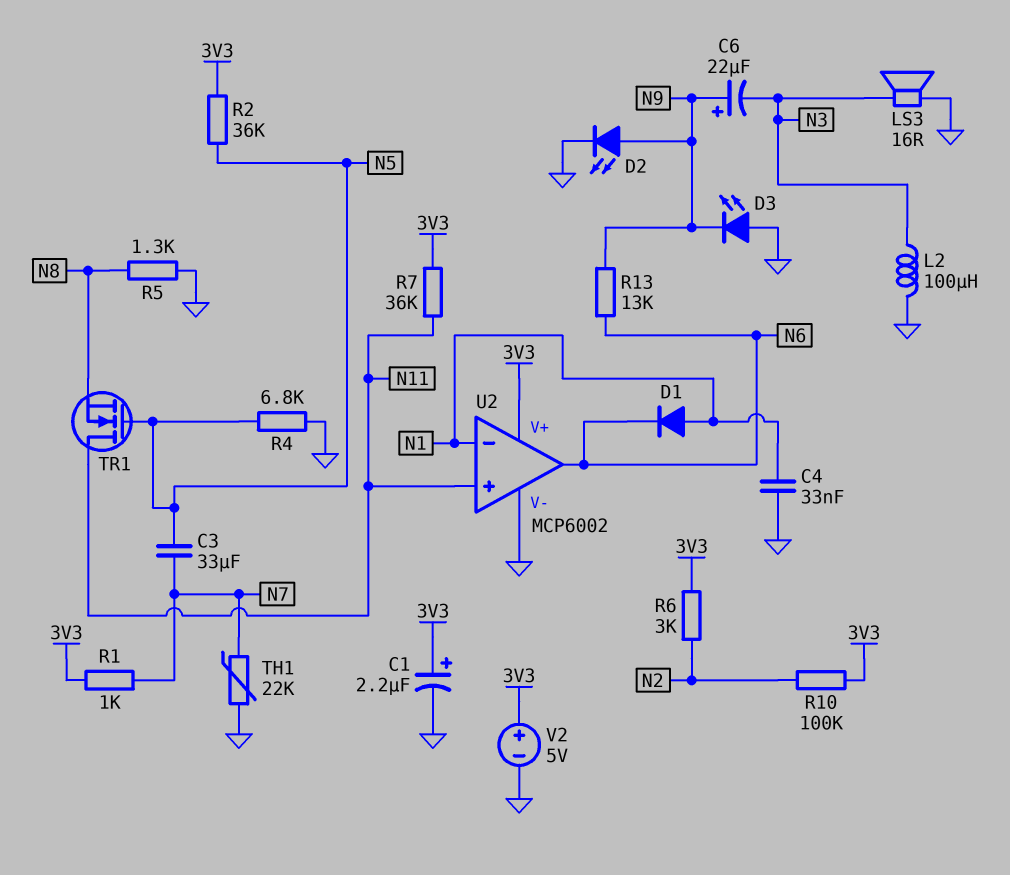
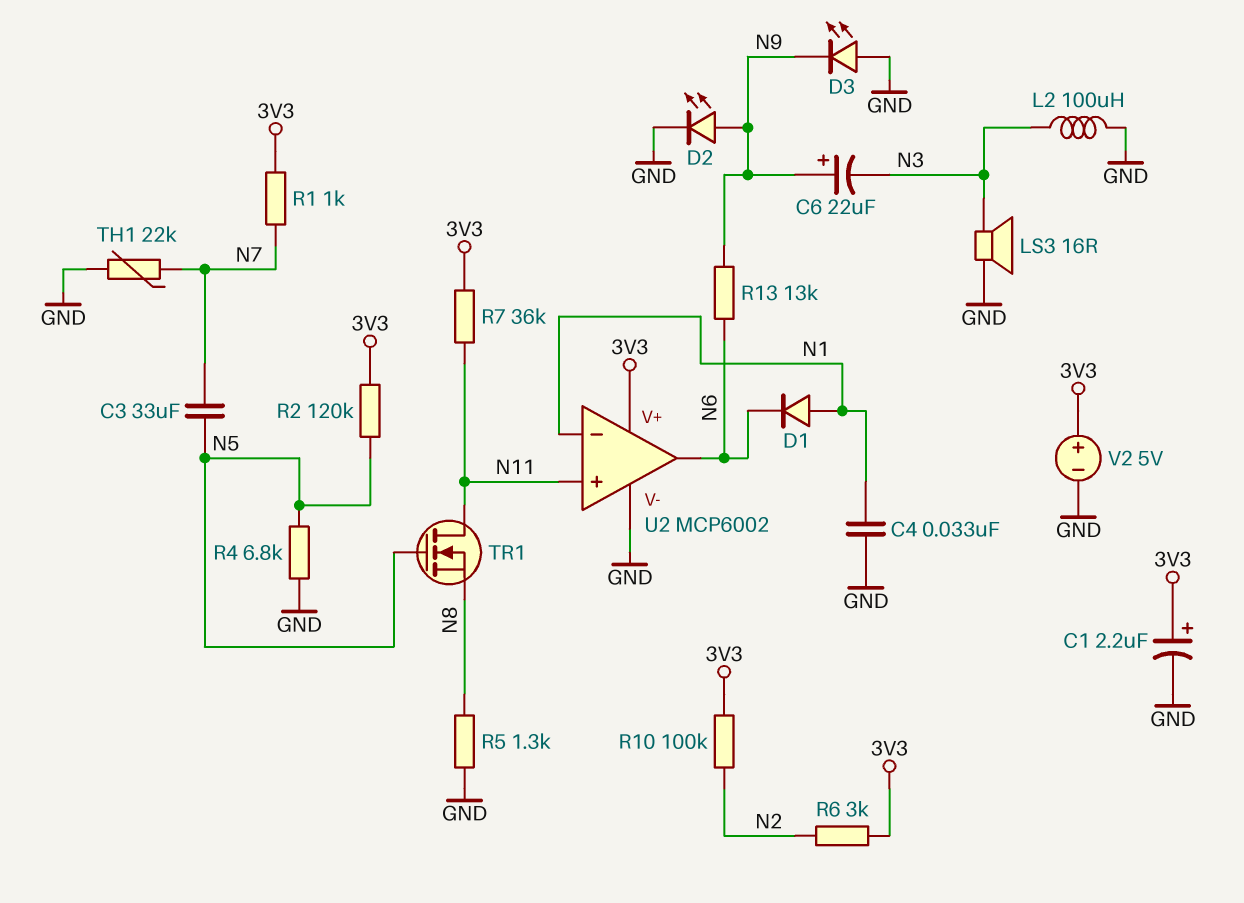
R2: 36k (3V3, N5) -> 120k (3V3, N5)

